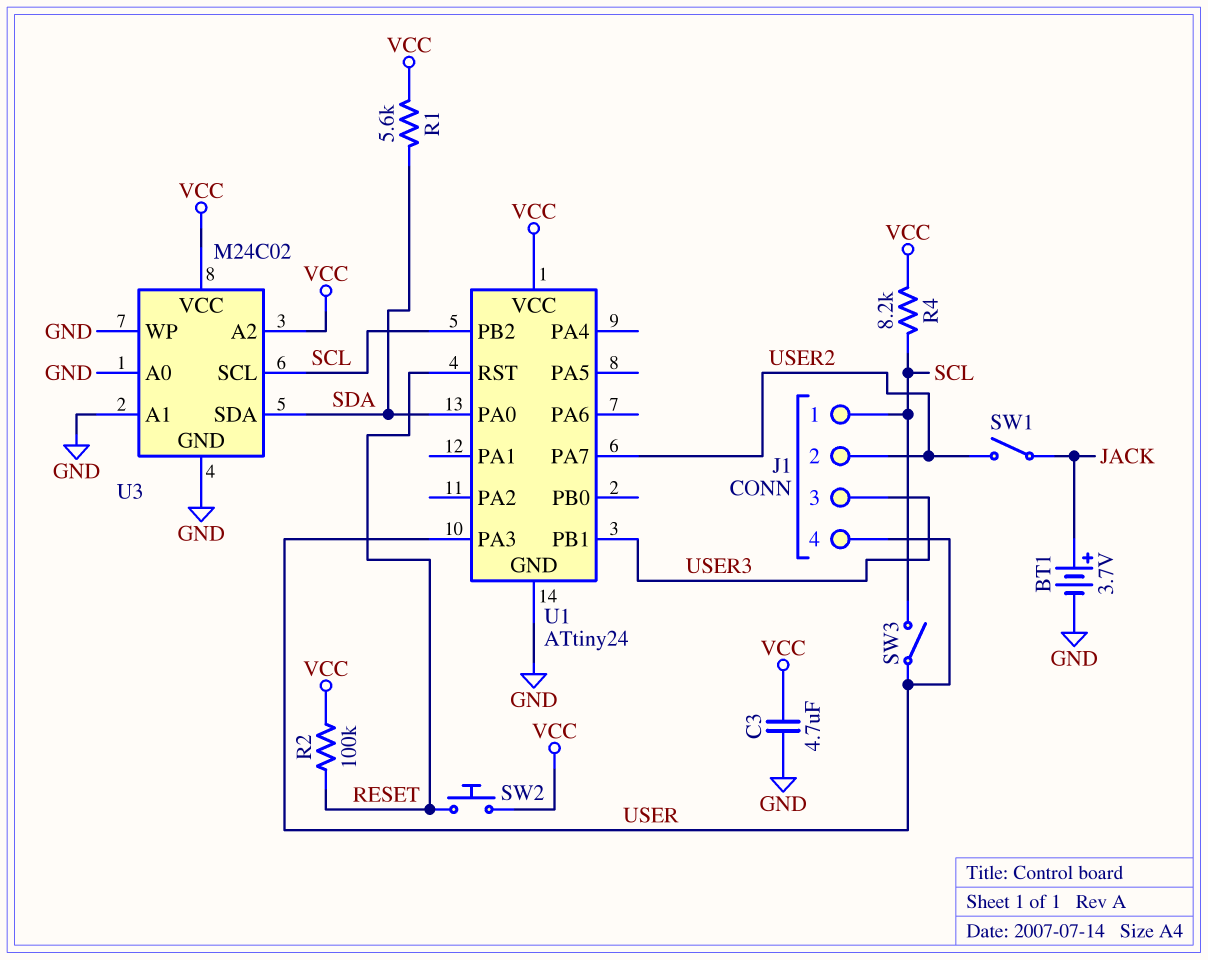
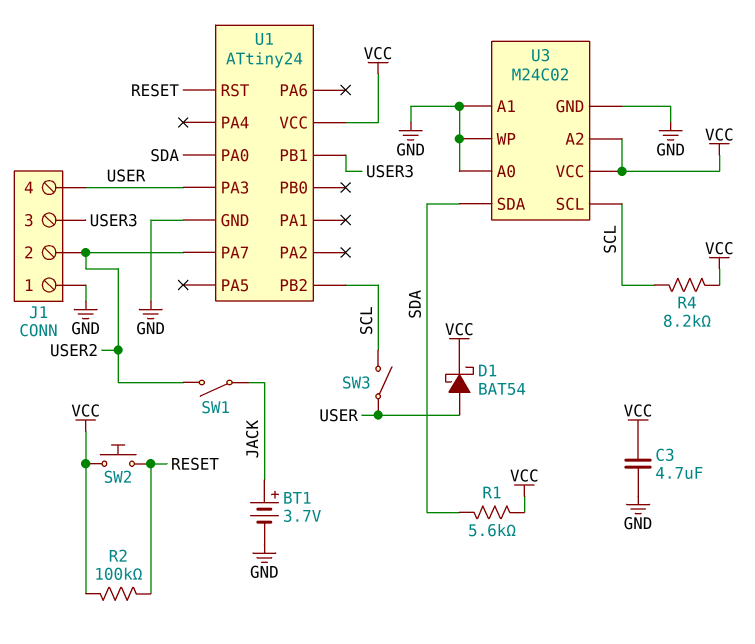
D1: none -> schottky BAT54 (A USER, K VCC)
J1 pin 1: SCL -> GND

